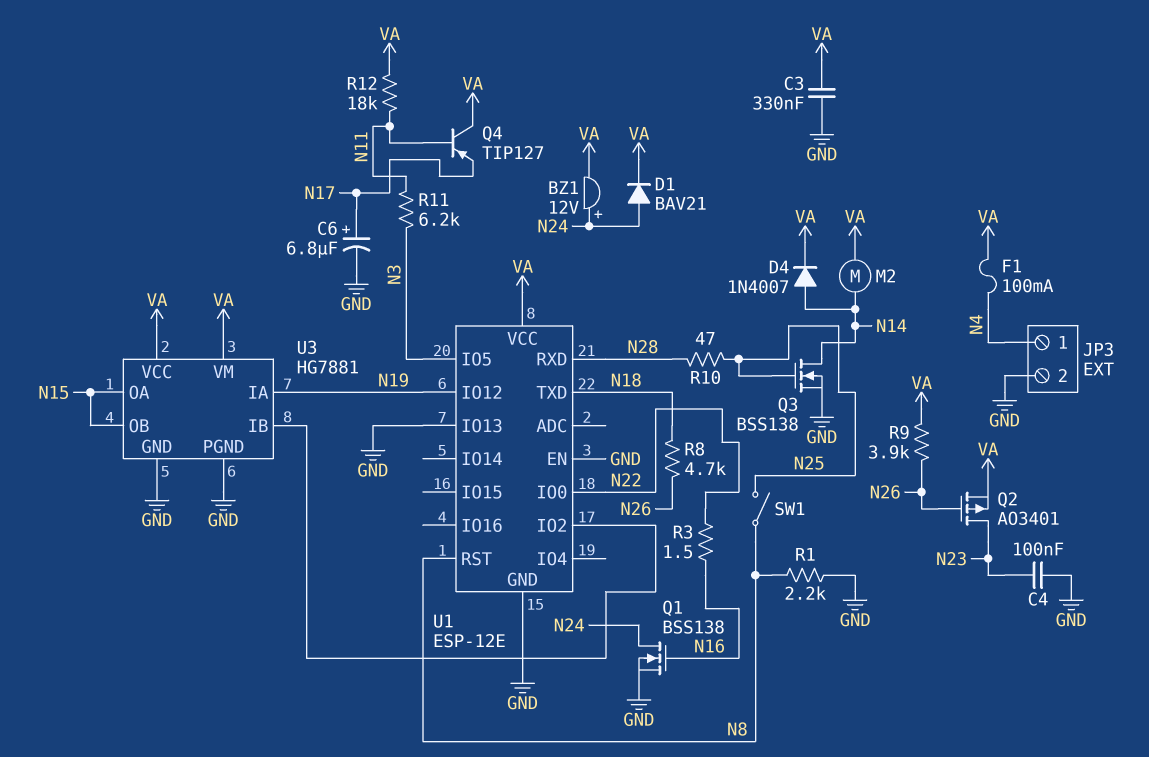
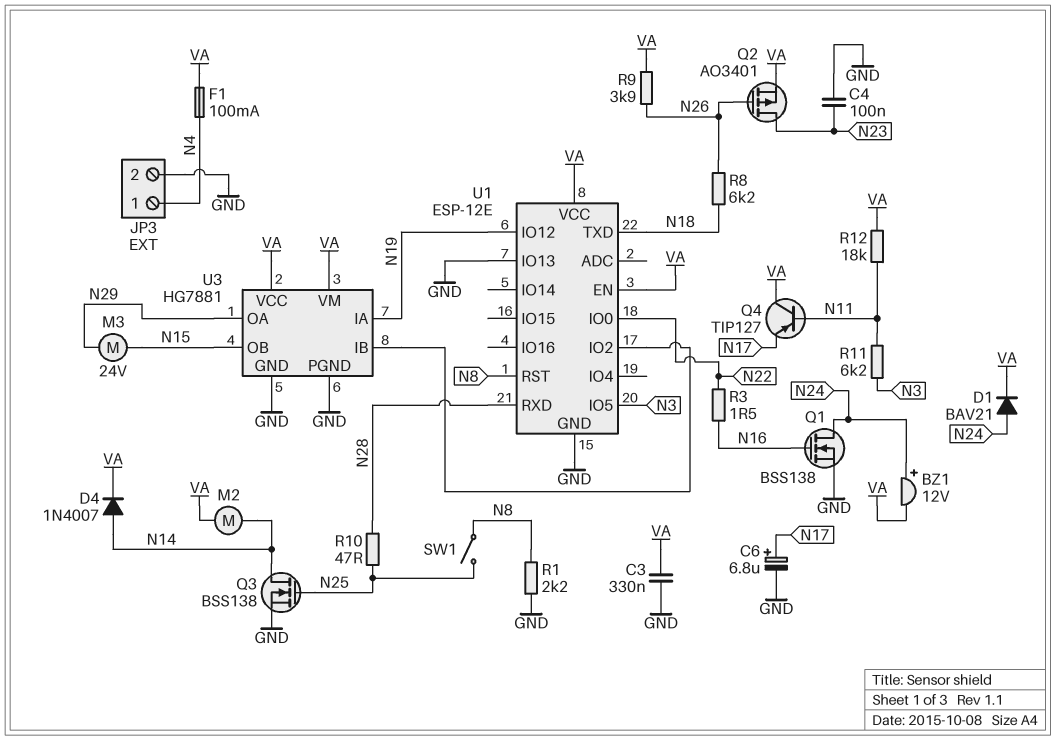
M3: none -> motor 24V (N15, N29)
R8: 4.7k (N18, N26) -> 6.2k (N18, N26)
U1 pin EN: GND -> VA
U3 pin OA: N15 -> N29

